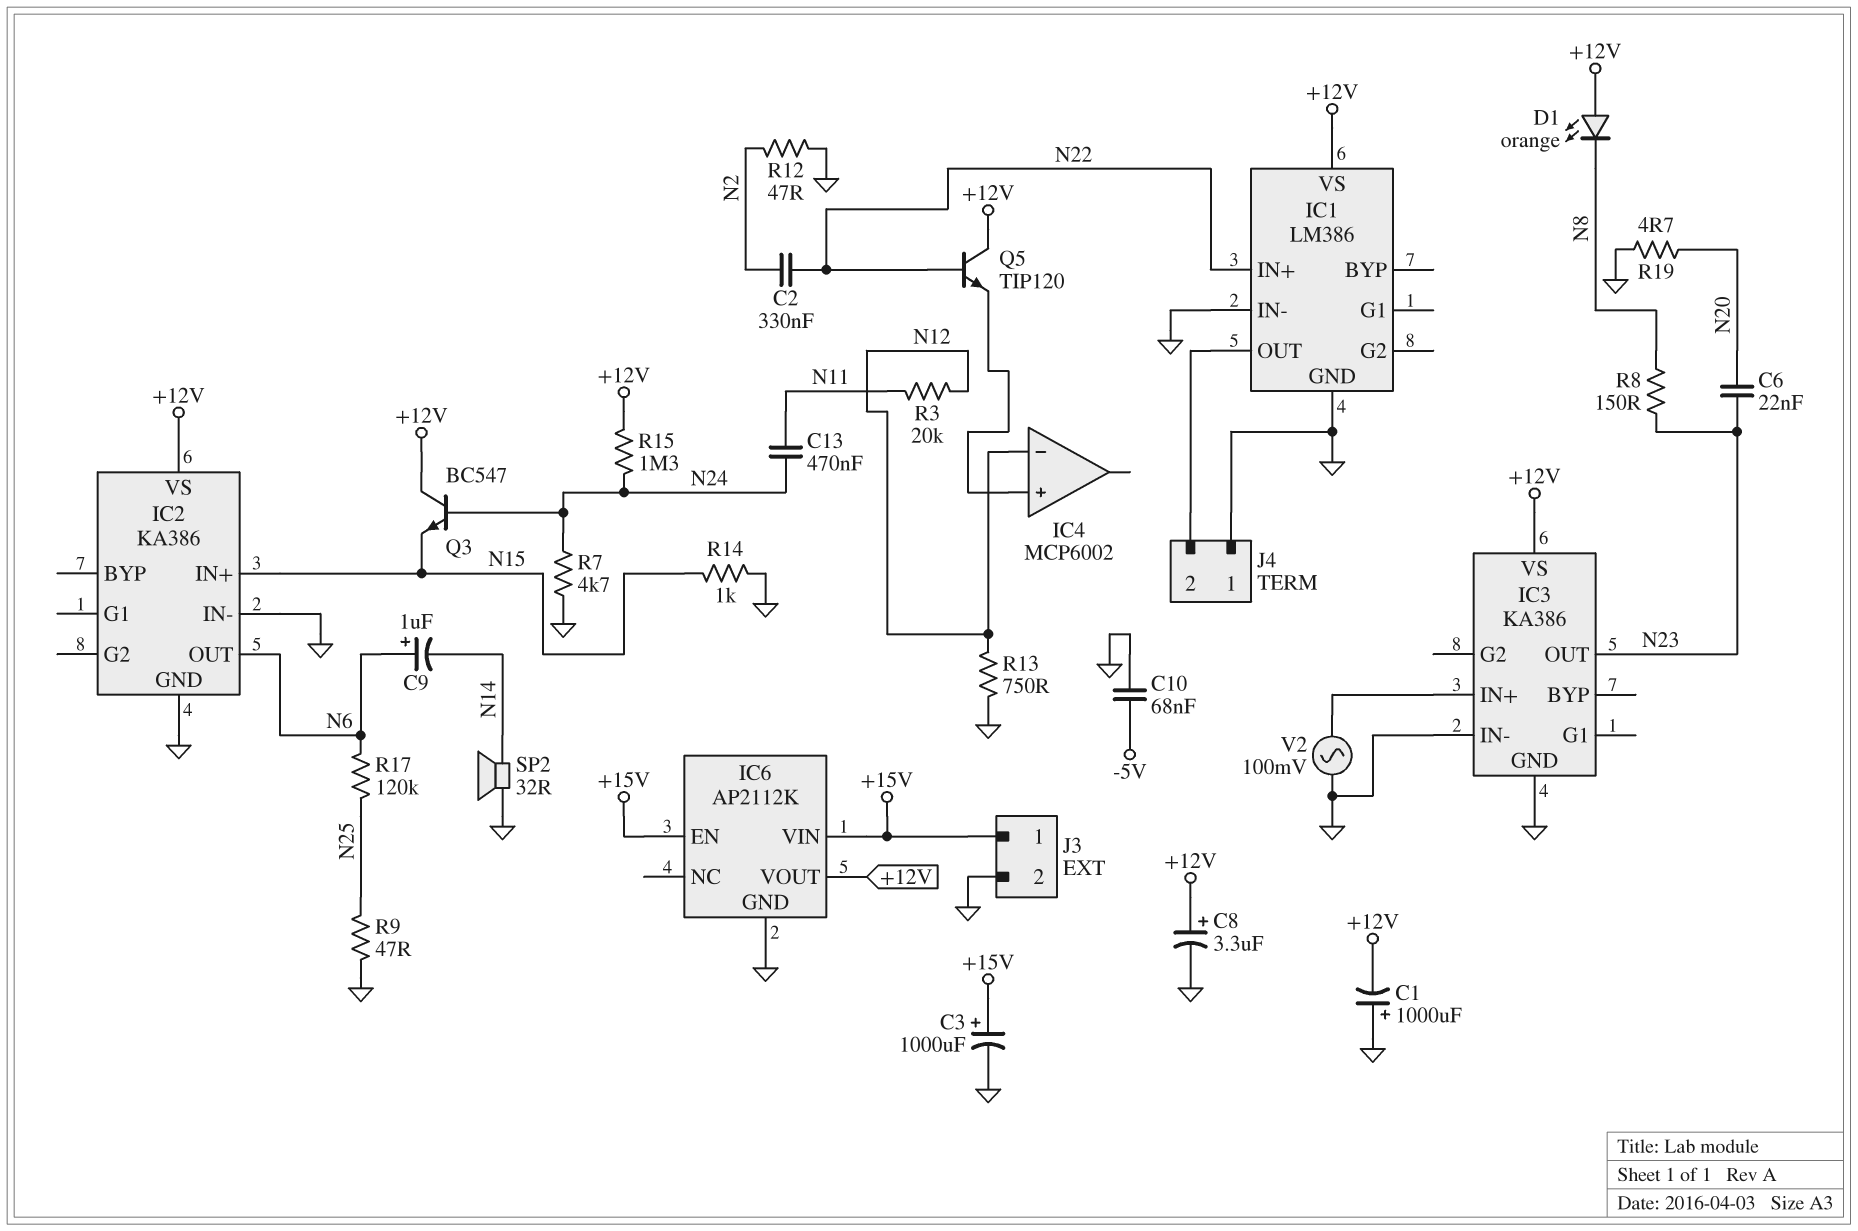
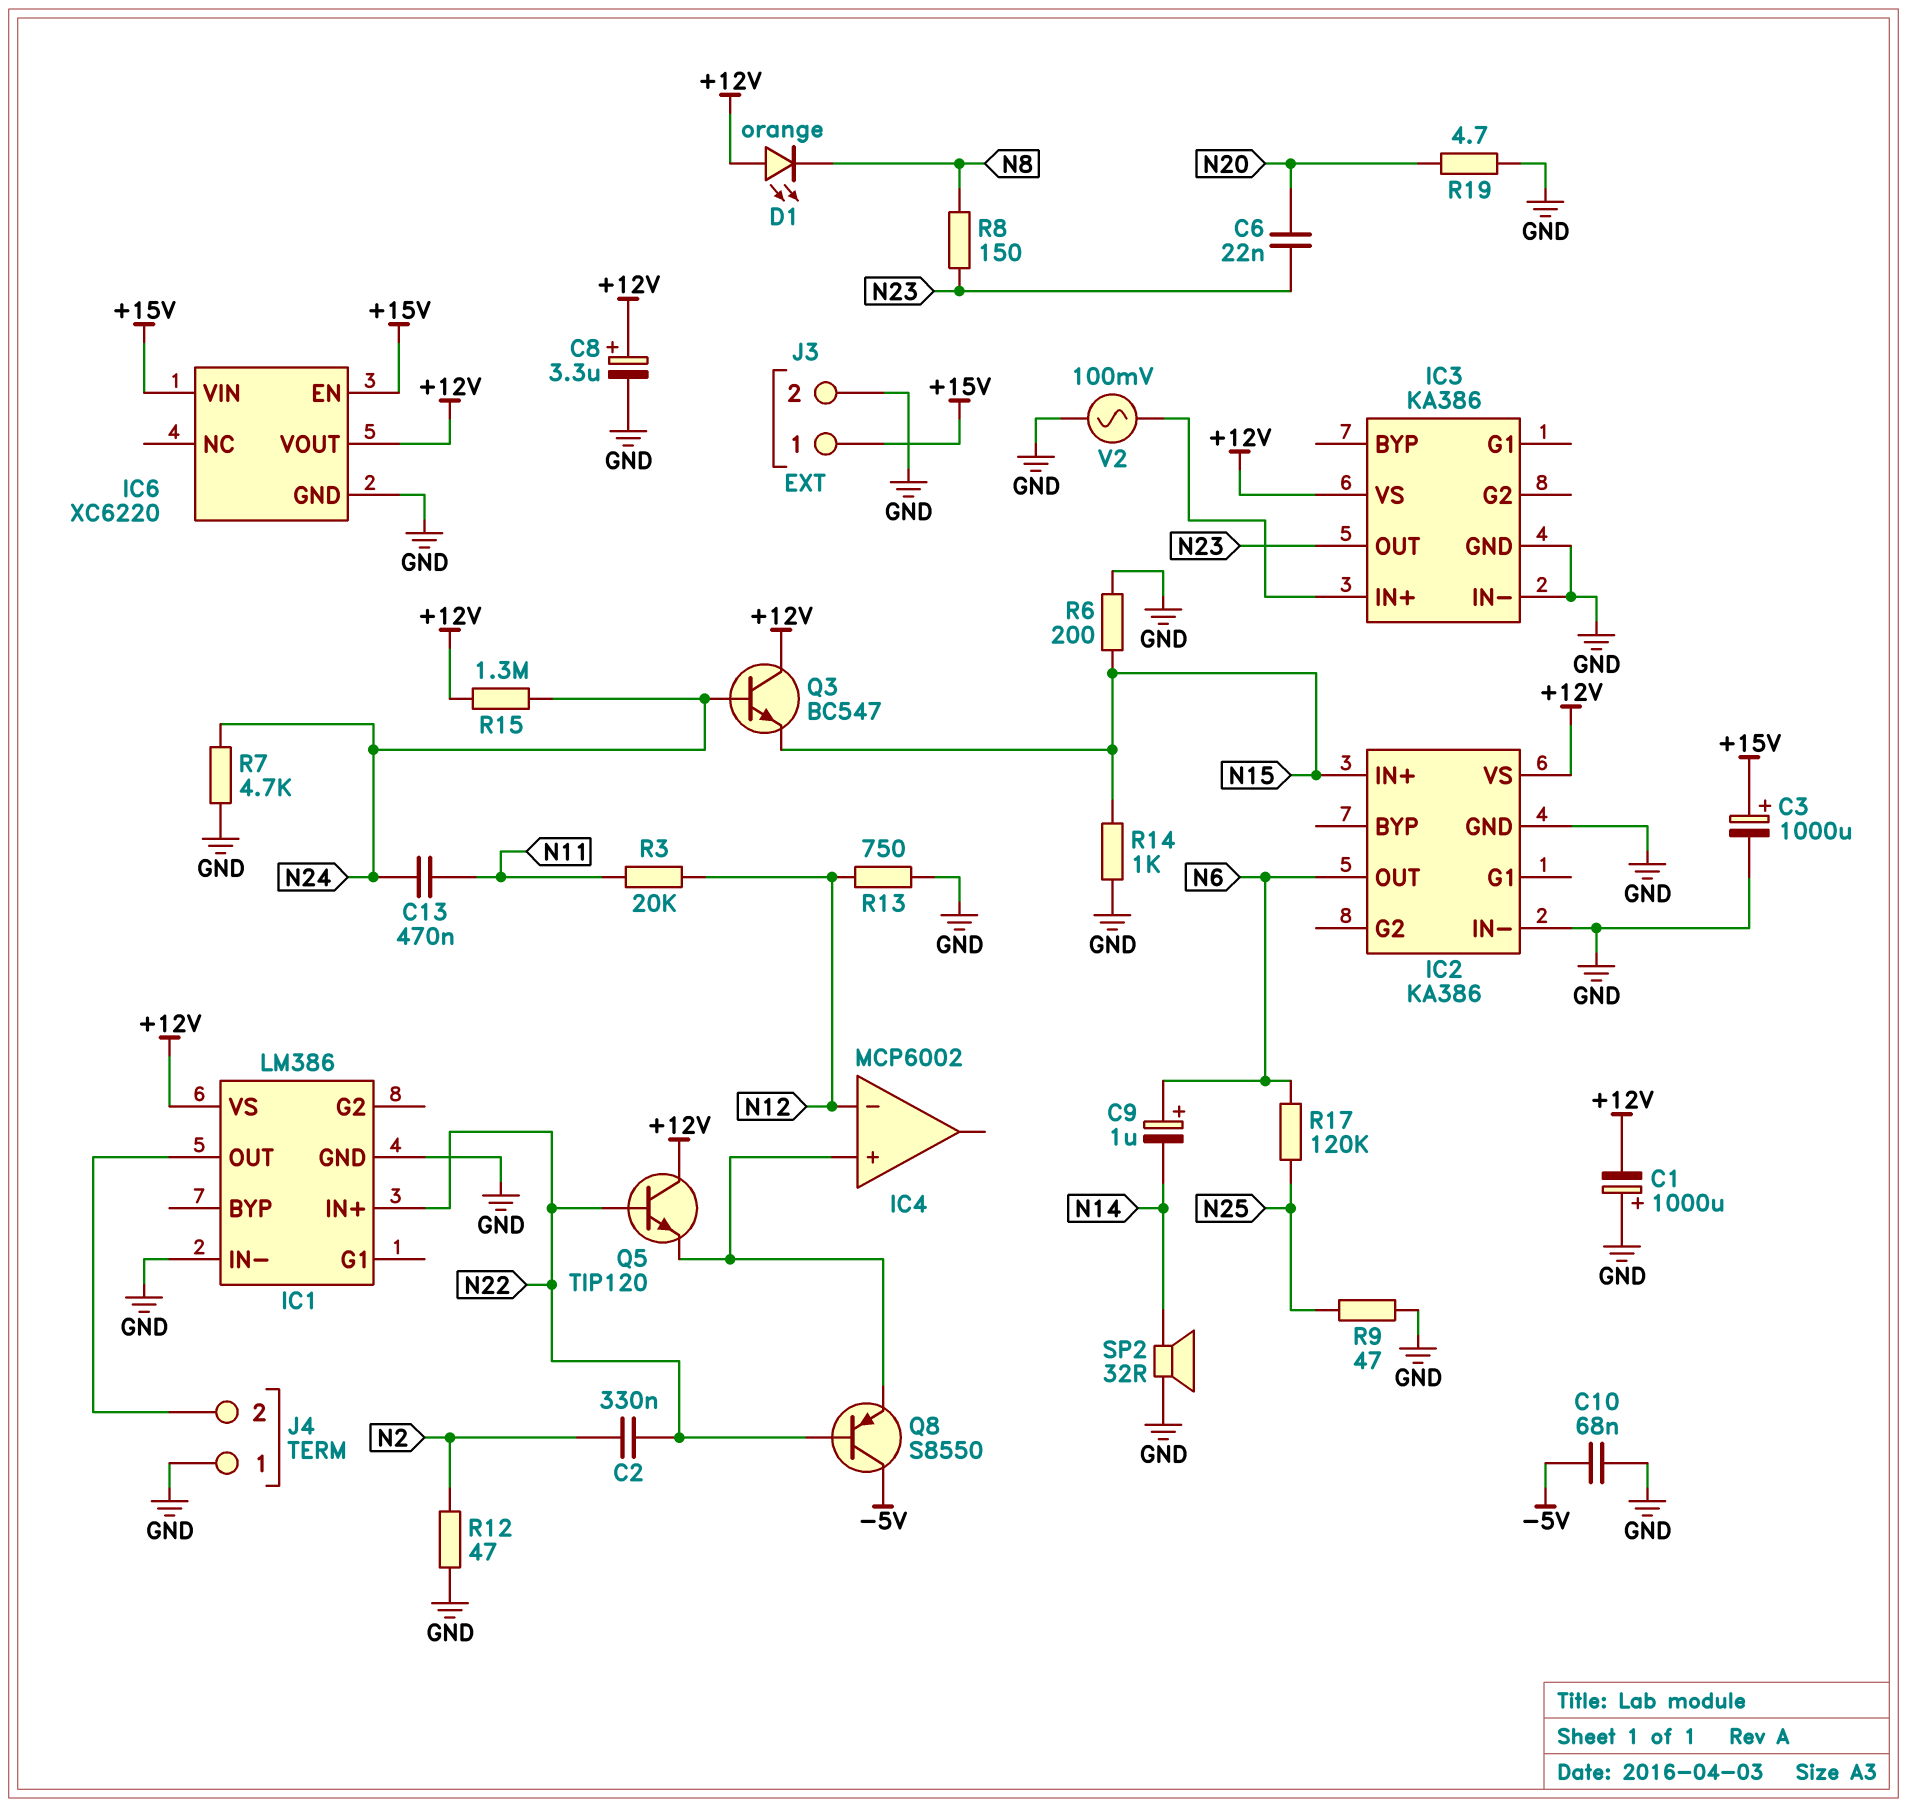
IC6: AP2112K -> XC6220
Q8: none -> PNP S8550 (B N22, C -5V, E IC4/in+)
R6: none -> 200 (GND, N15)

